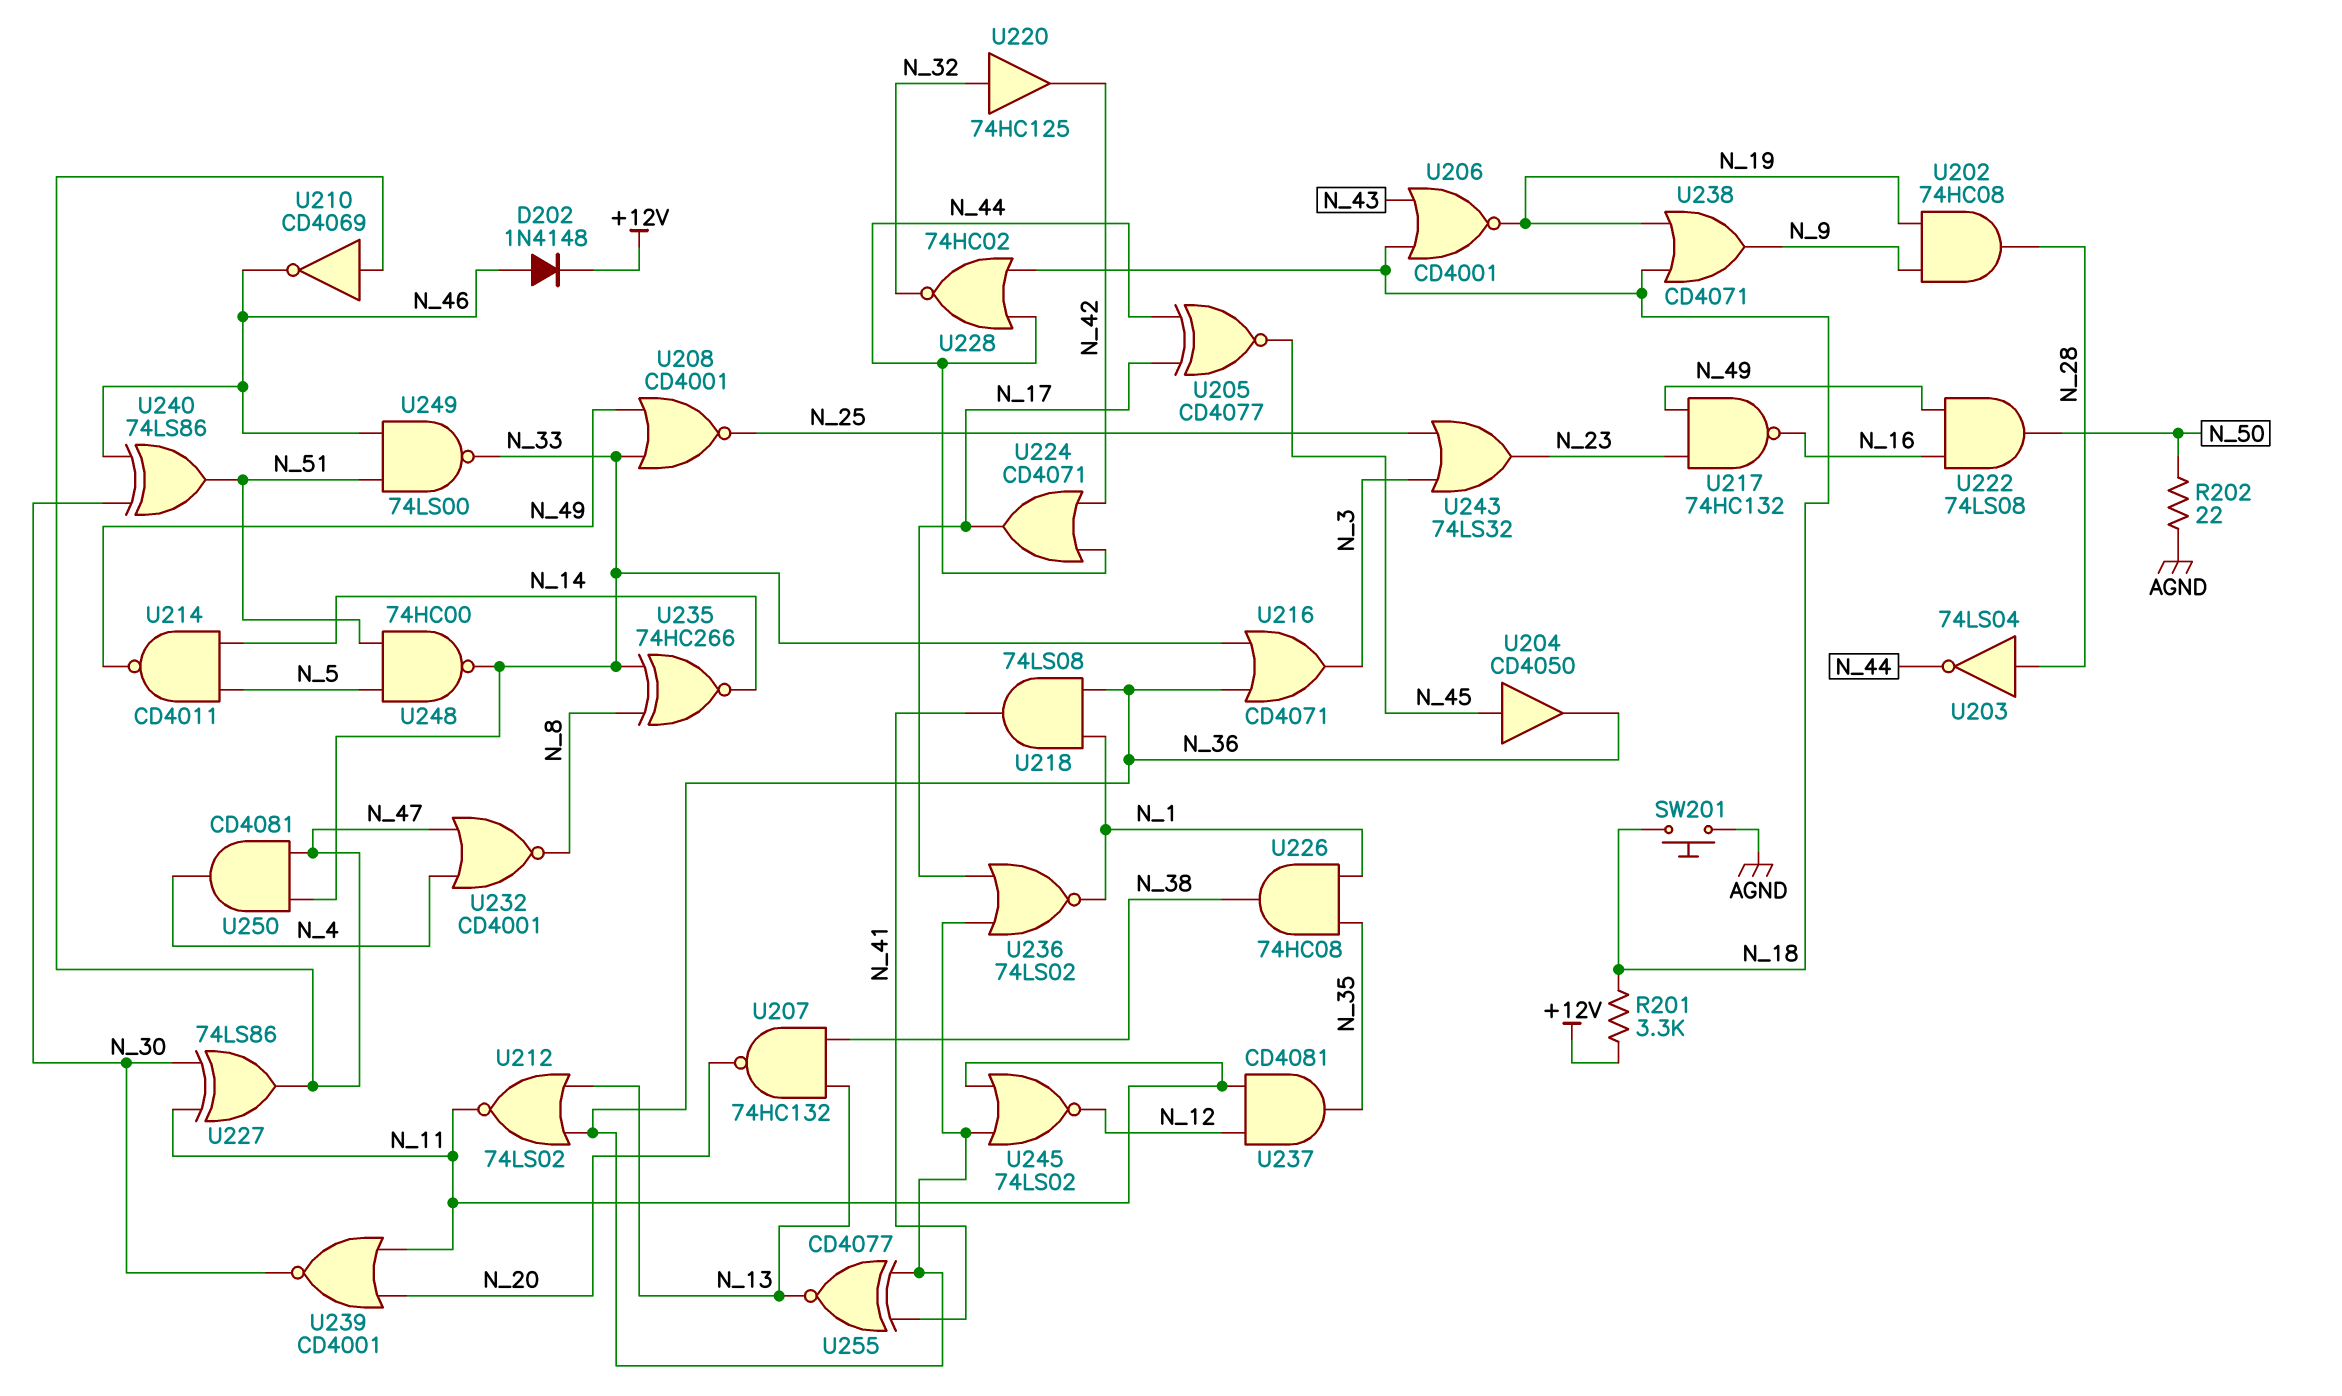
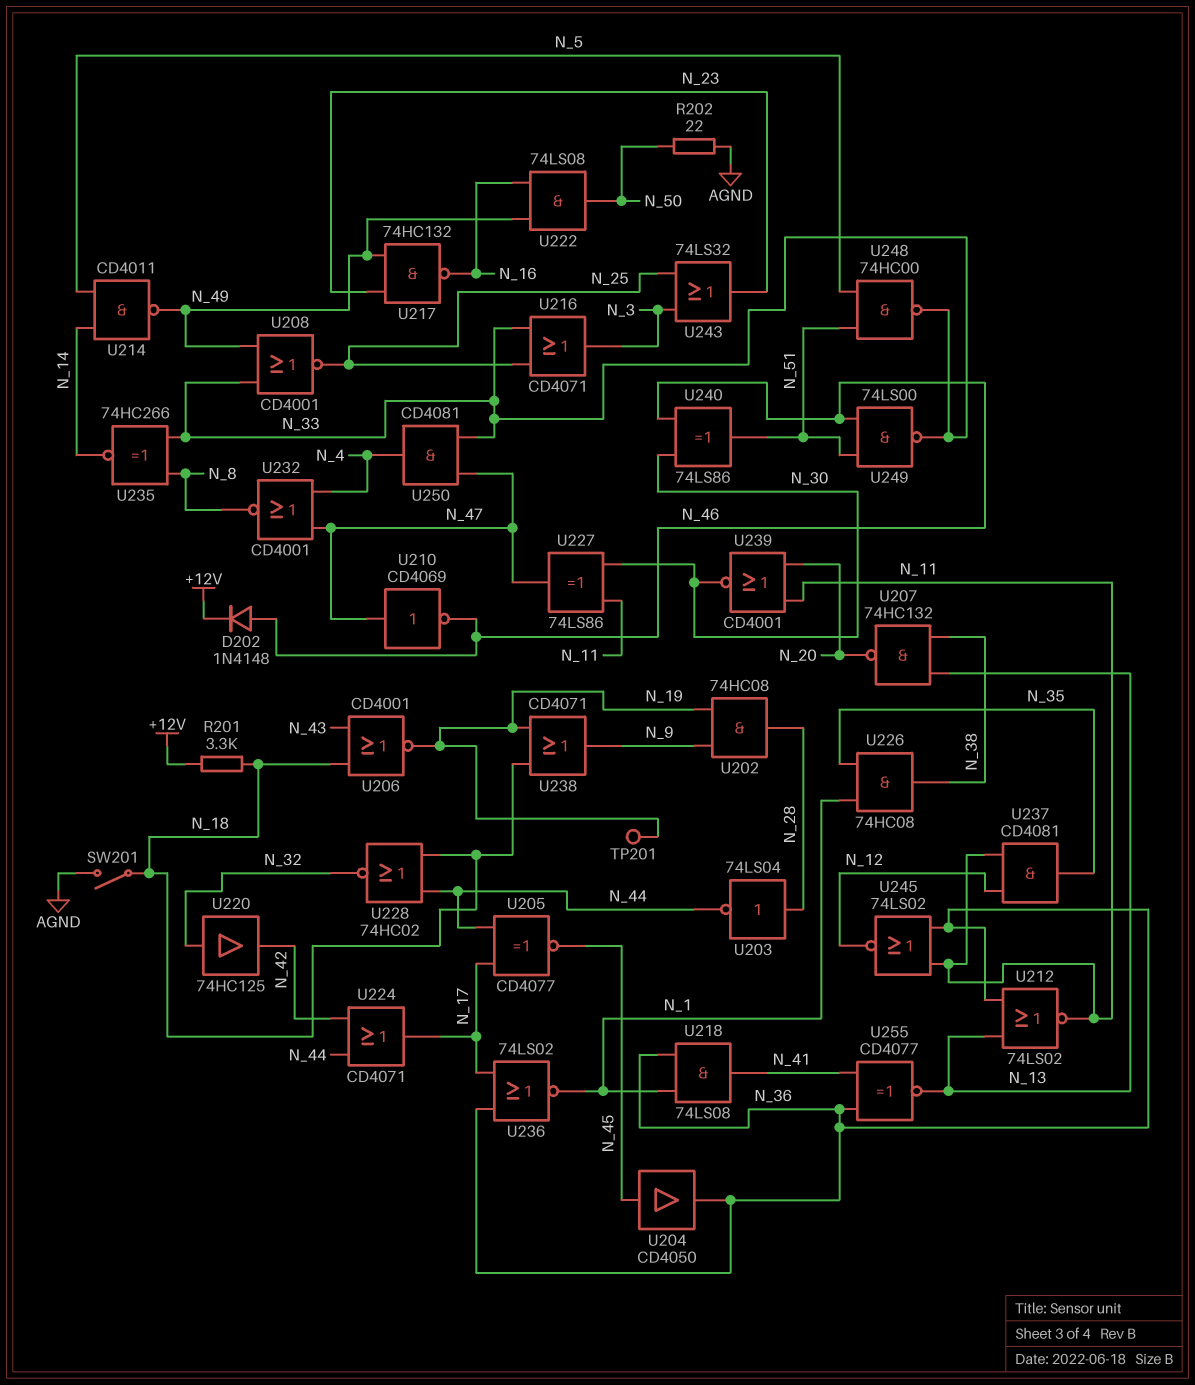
SW201: button (AGND, N_18) -> switch (AGND, N_18)
TP201: none -> test point (N_19)
U216: OR CD4071 (in N_33, in N_36, out N_3) -> OR CD4071 (in N_25, in N_33, out N_3)

